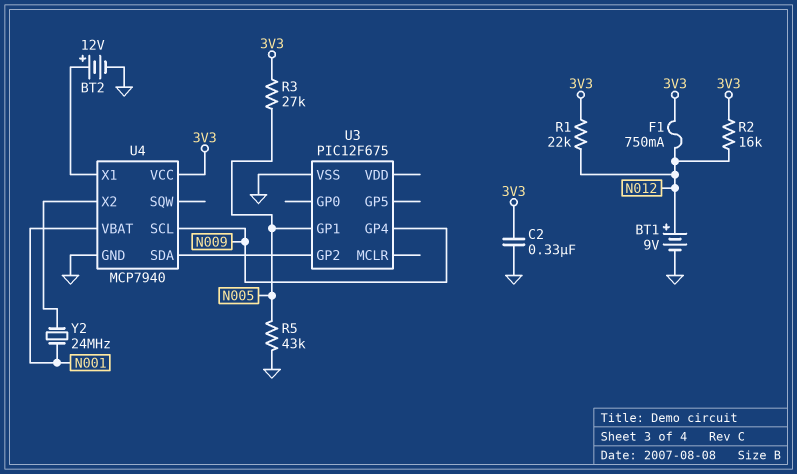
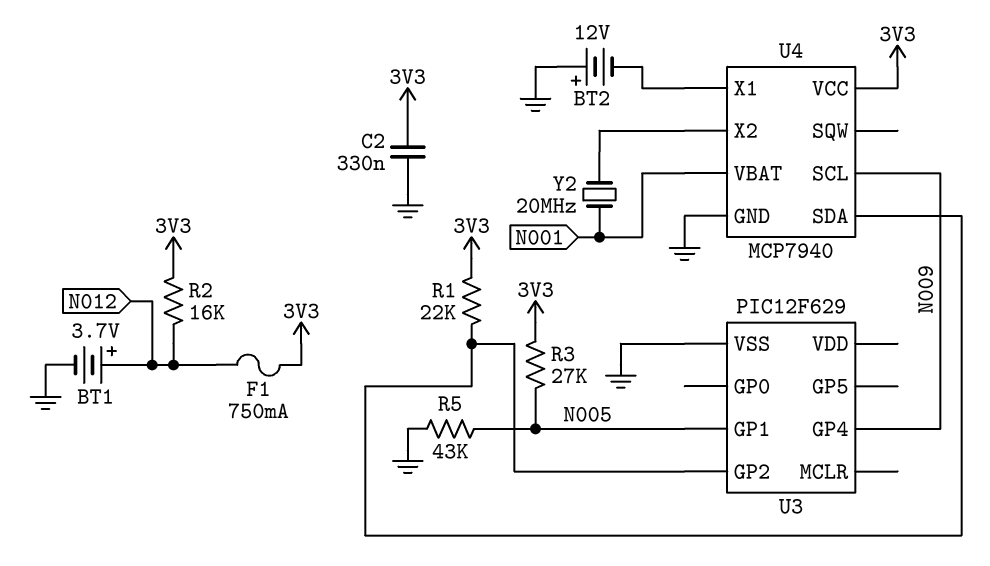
BT1: 9V (plus N012, minus GND) -> 3.7V (plus N012, minus GND)
BT2: 12V (plus U4/X1, minus GND) -> 12V (plus GND, minus U4/X1)
R1: 22k (3V3, N012) -> 22k (3V3, U3/GP2)
U3: PIC12F675 -> PIC12F629
Y2: 24MHz (N001, U4/X2) -> 20MHz (N001, U4/X2)

